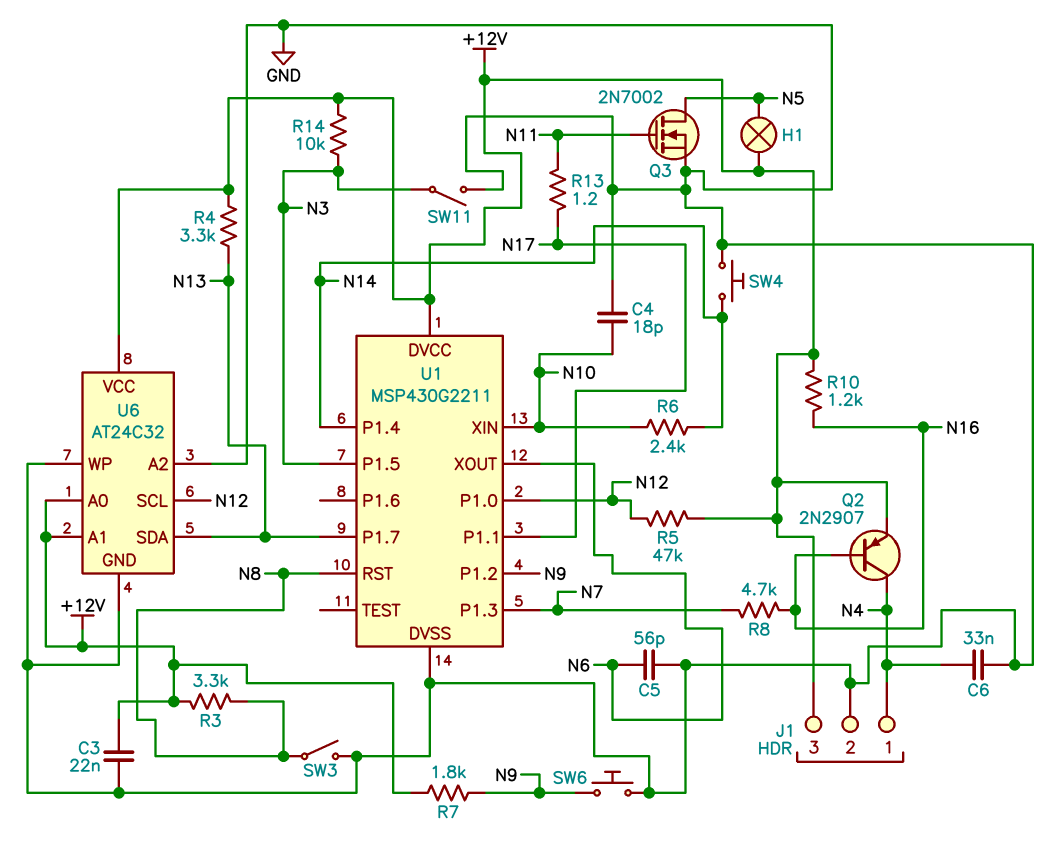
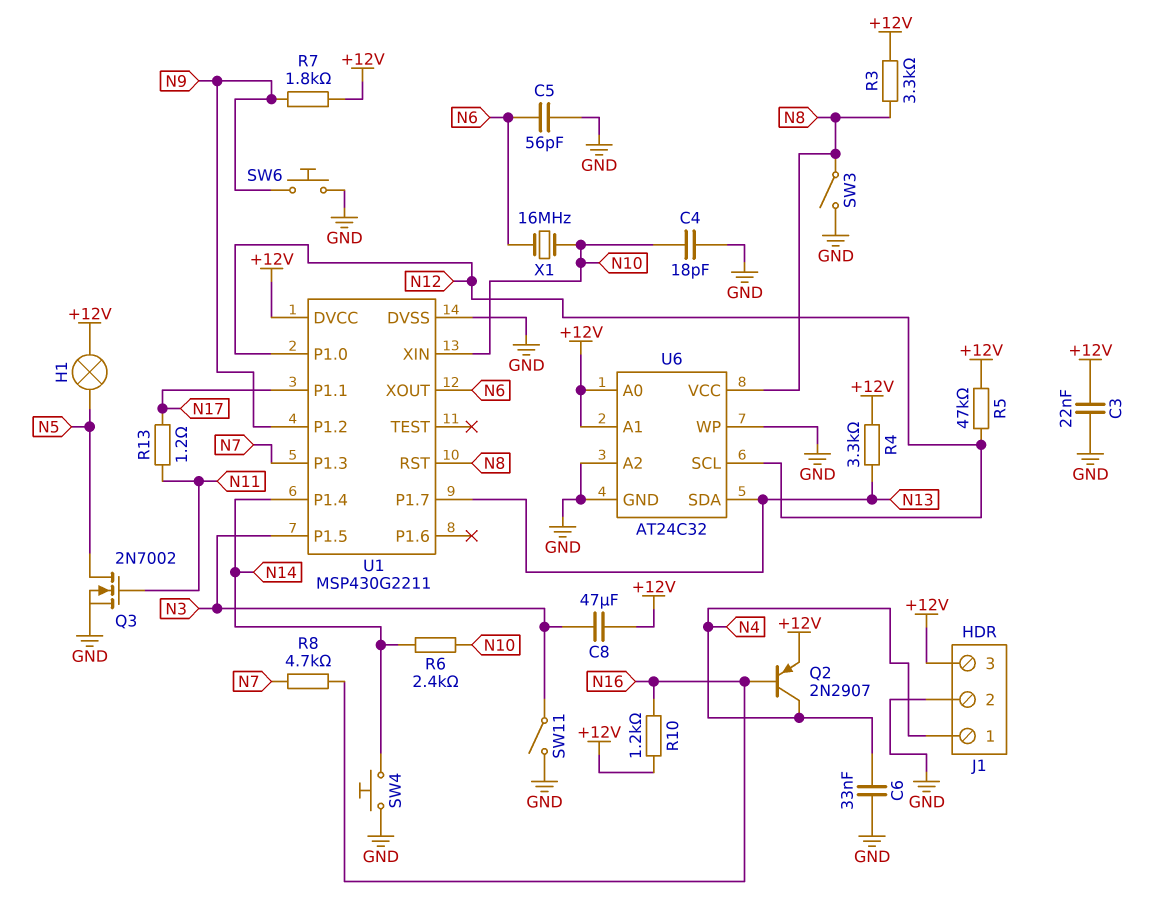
C8: none -> 47uF (+12V, N3)
R14: 10k (+12V, N3) -> none
U6 pin VCC: +12V -> N8
X1: none -> 16MHz (N6, N10)

